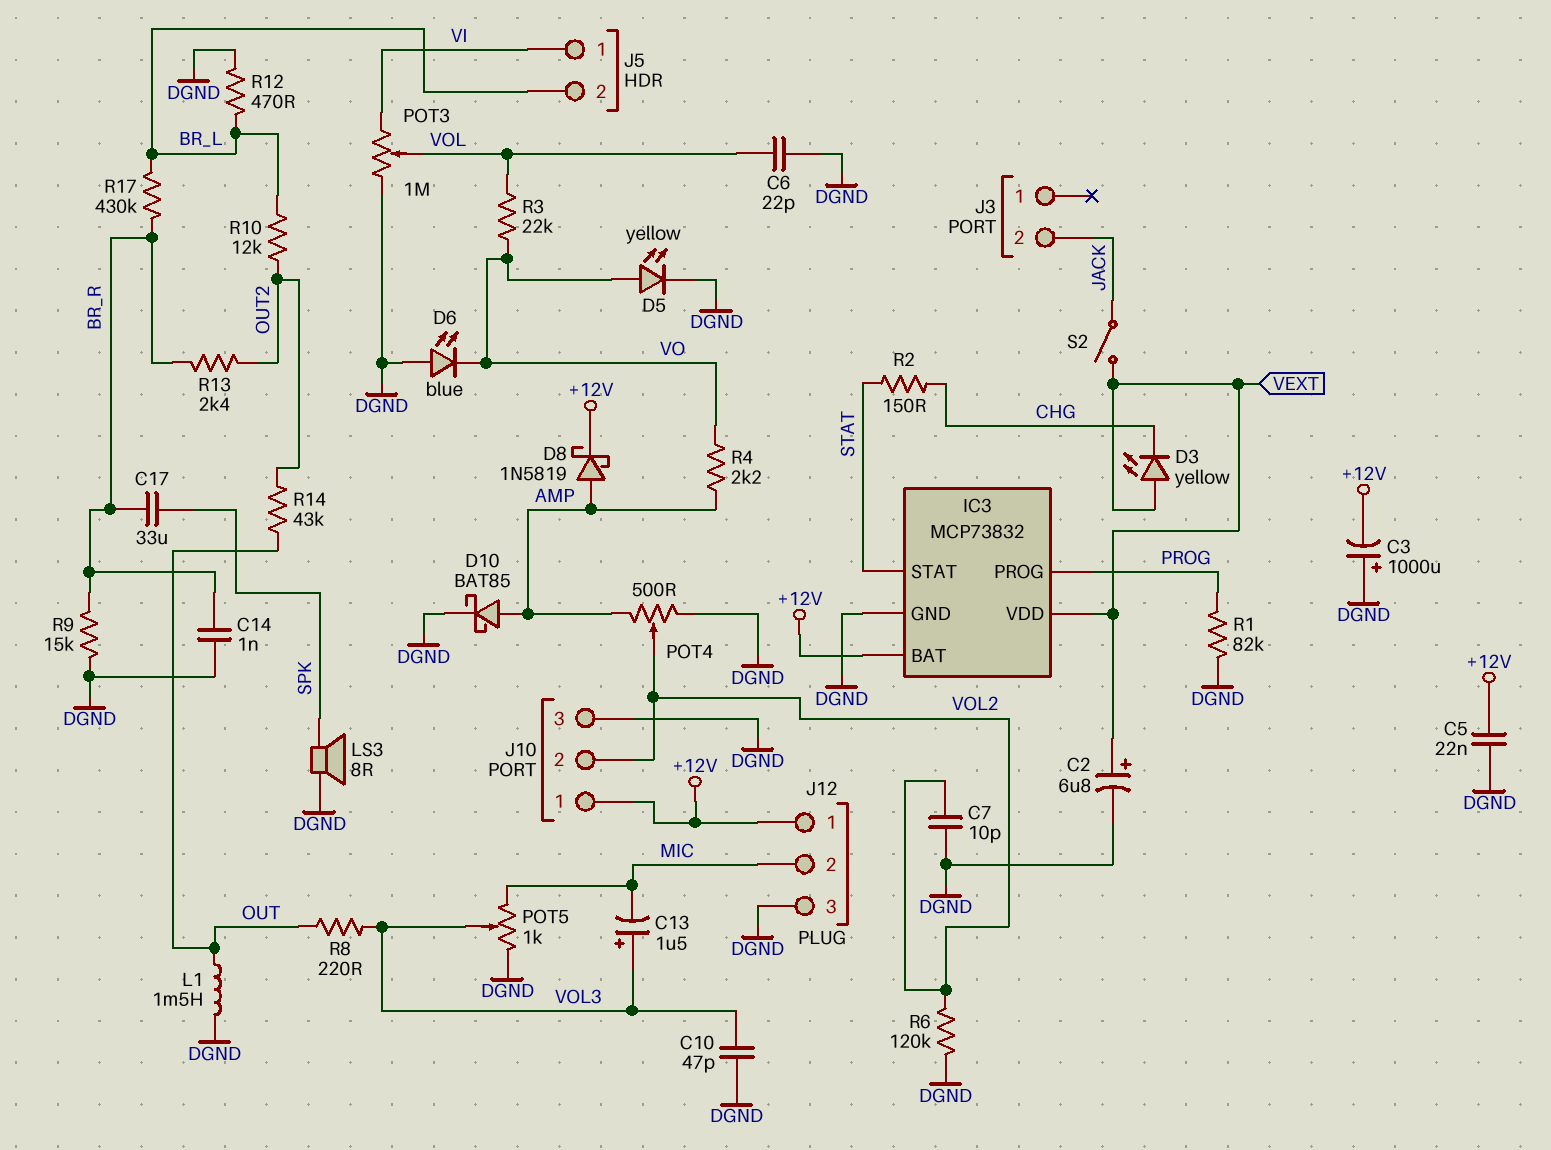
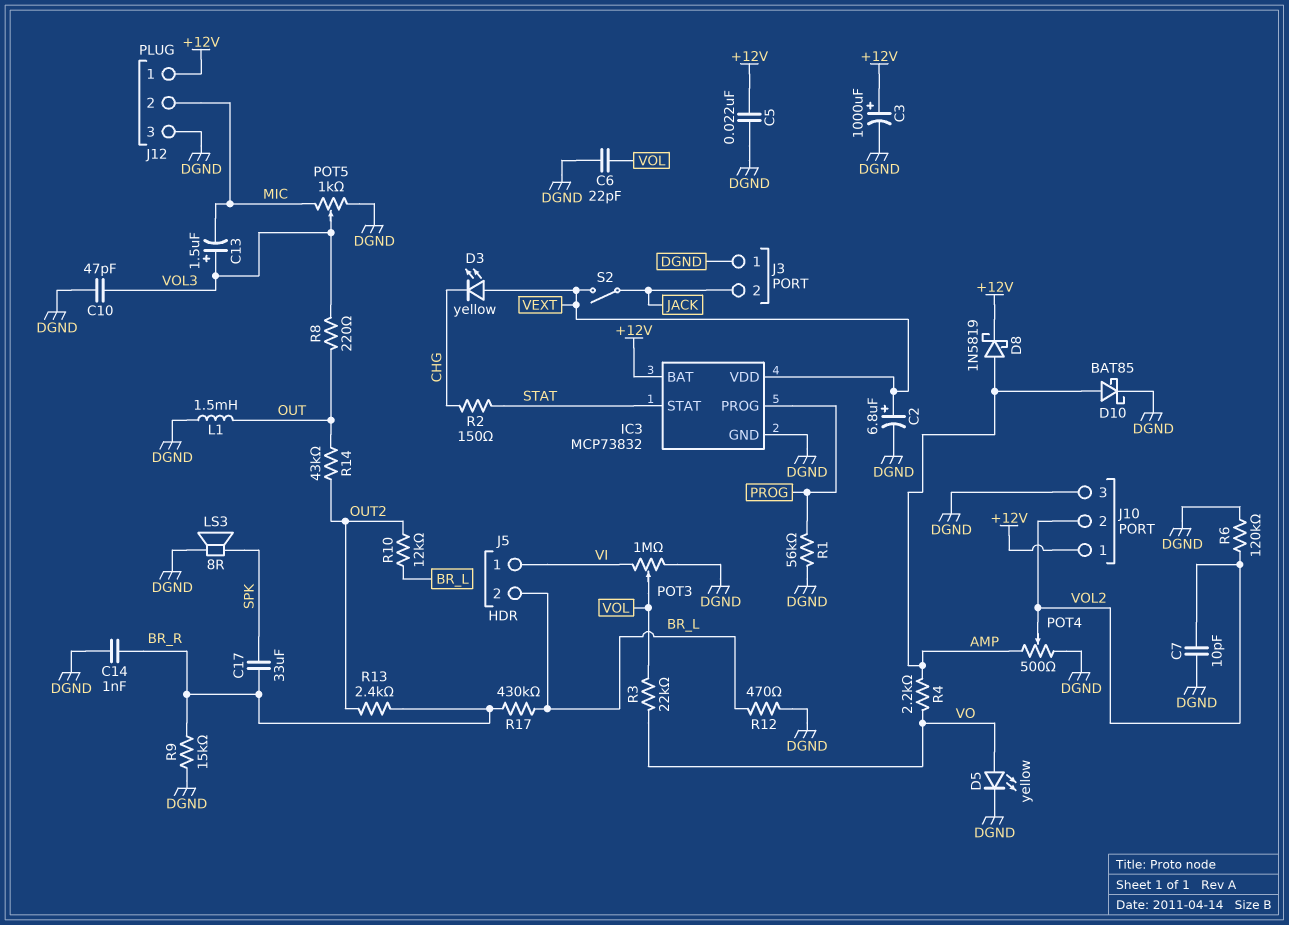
C3: 1000uF (plus DGND, minus +12V) -> 1000uF (plus +12V, minus DGND)
D6: LED blue (A DGND, K VO) -> none
J3 pin 1: none -> DGND
R1: 82k (DGND, PROG) -> 56k (DGND, PROG)

